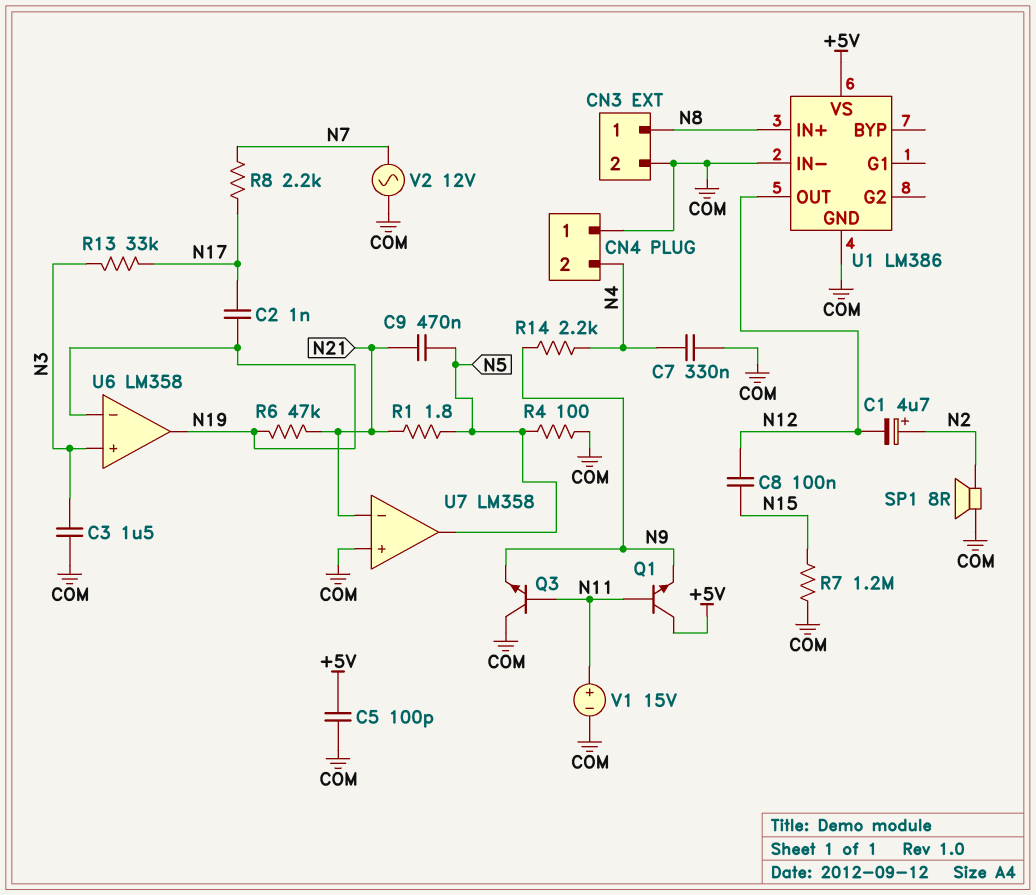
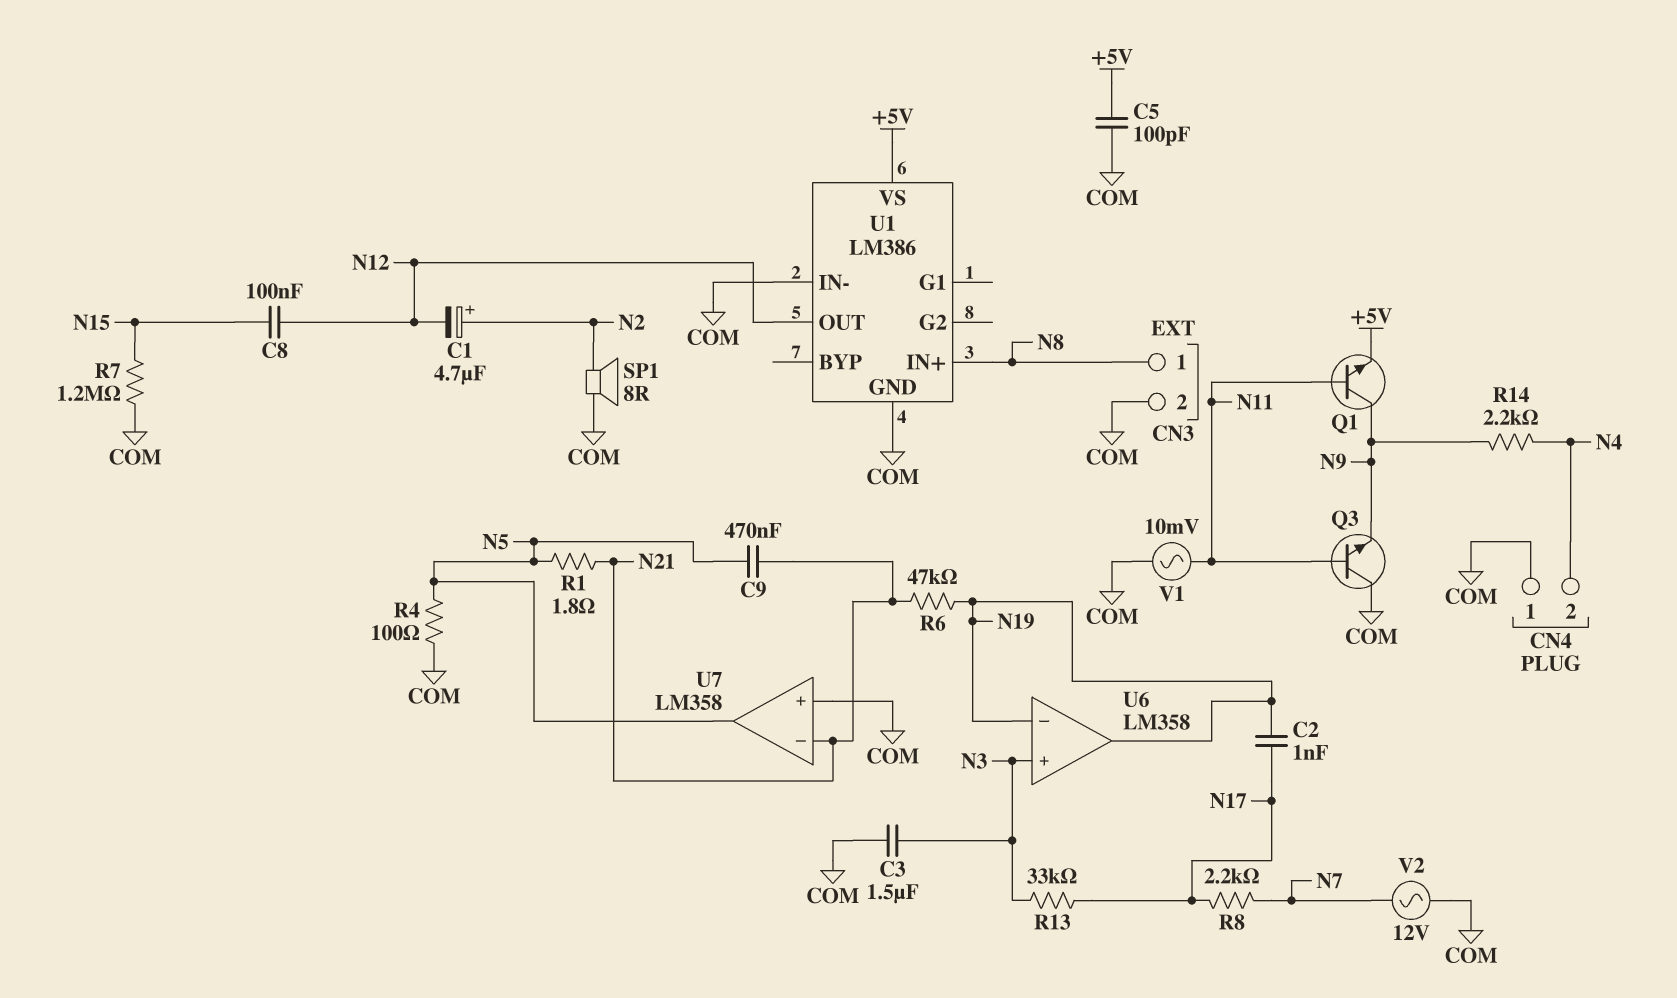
C7: 330nF (COM, N4) -> none
Q1: NPN (B N11, C +5V, E N9) -> NPN (B N11, C N9, E +5V)
V1: 15V (plus N11, minus COM) -> AC 10mV (COM, N11)

